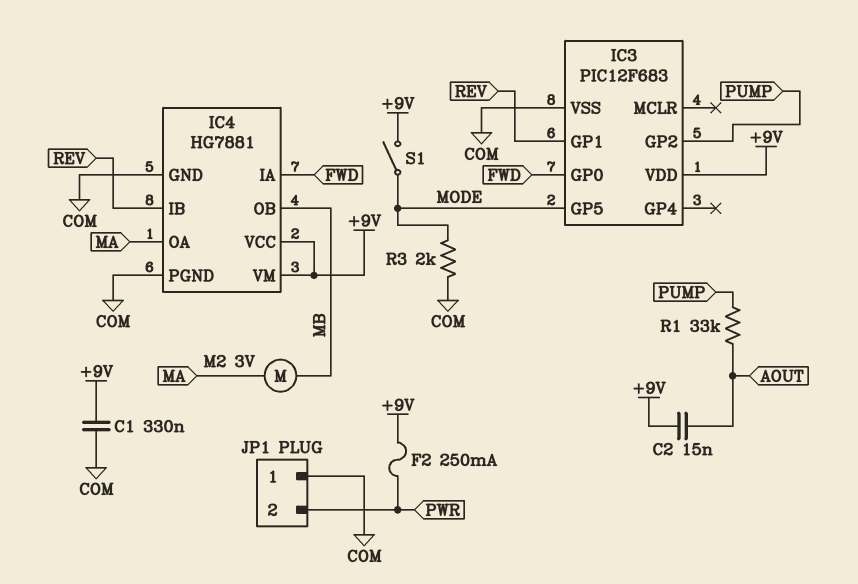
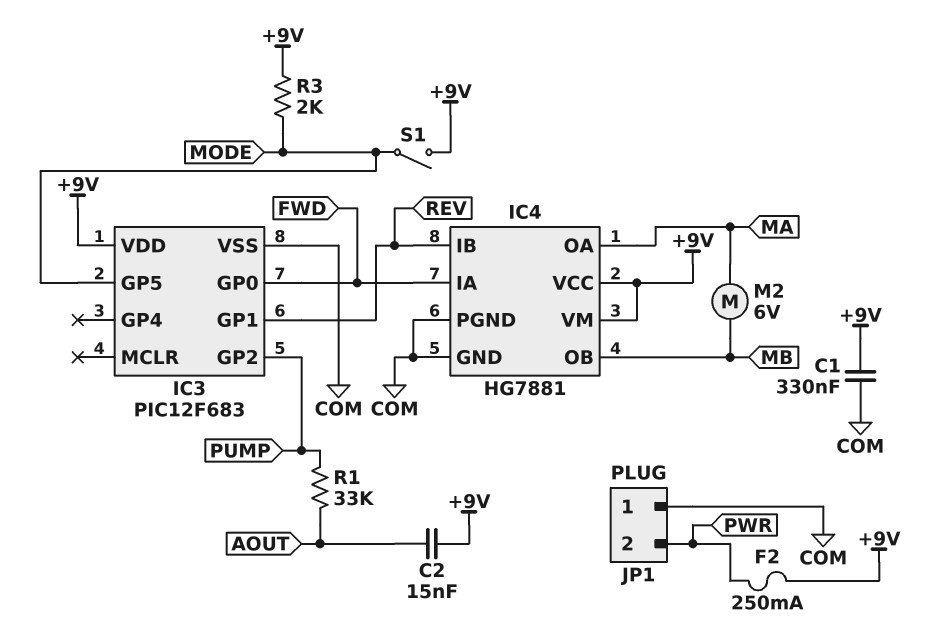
M2: motor 3V (MA, MB) -> motor 6V (MA, MB)
R3: 2k (COM, MODE) -> 2k (+9V, MODE)

